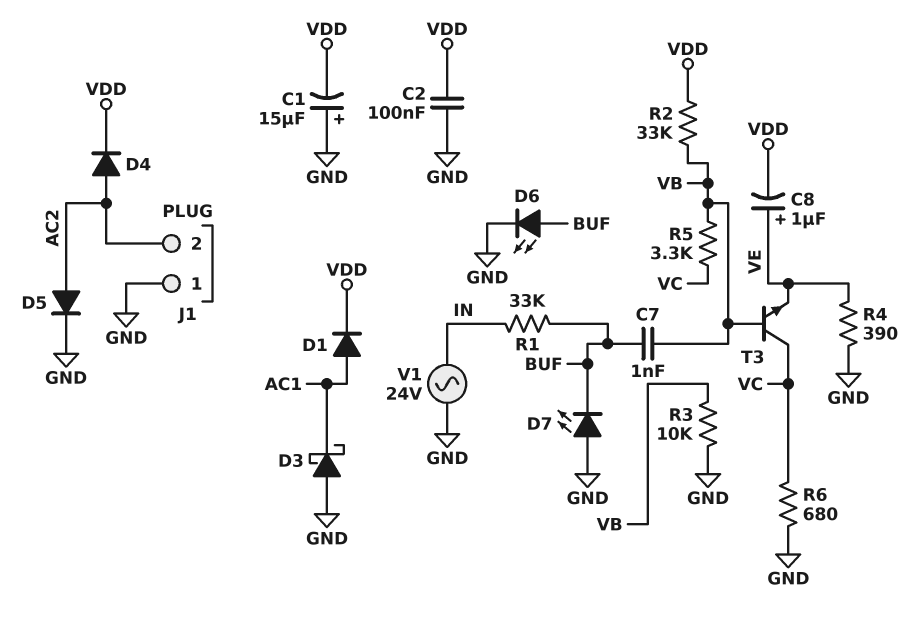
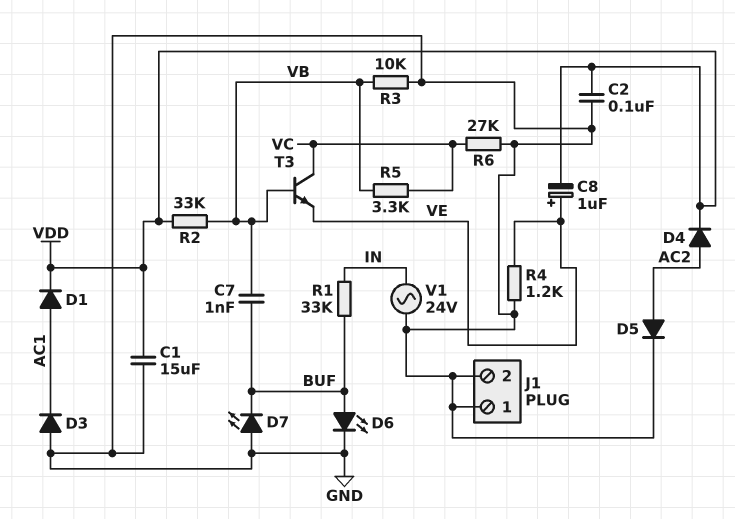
C1: 15uF (plus GND, minus VDD) -> 15uF (GND, VDD)
D3: schottky (A GND, K AC1) -> diode (A GND, K AC1)
J1 pin 2: AC2 -> GND
R4: 390 (GND, VE) -> 1.2k (GND, VE)
R6: 680 (GND, VC) -> 27k (GND, VC)

